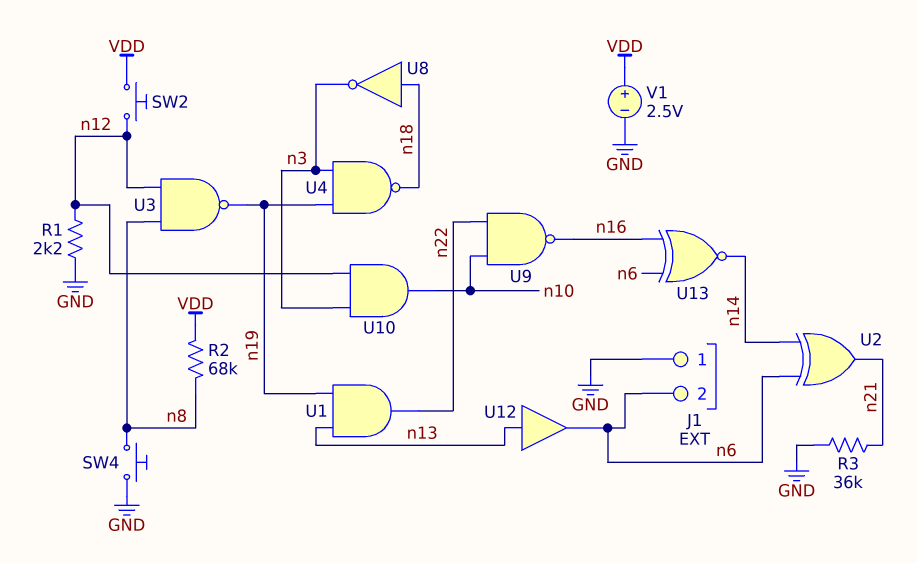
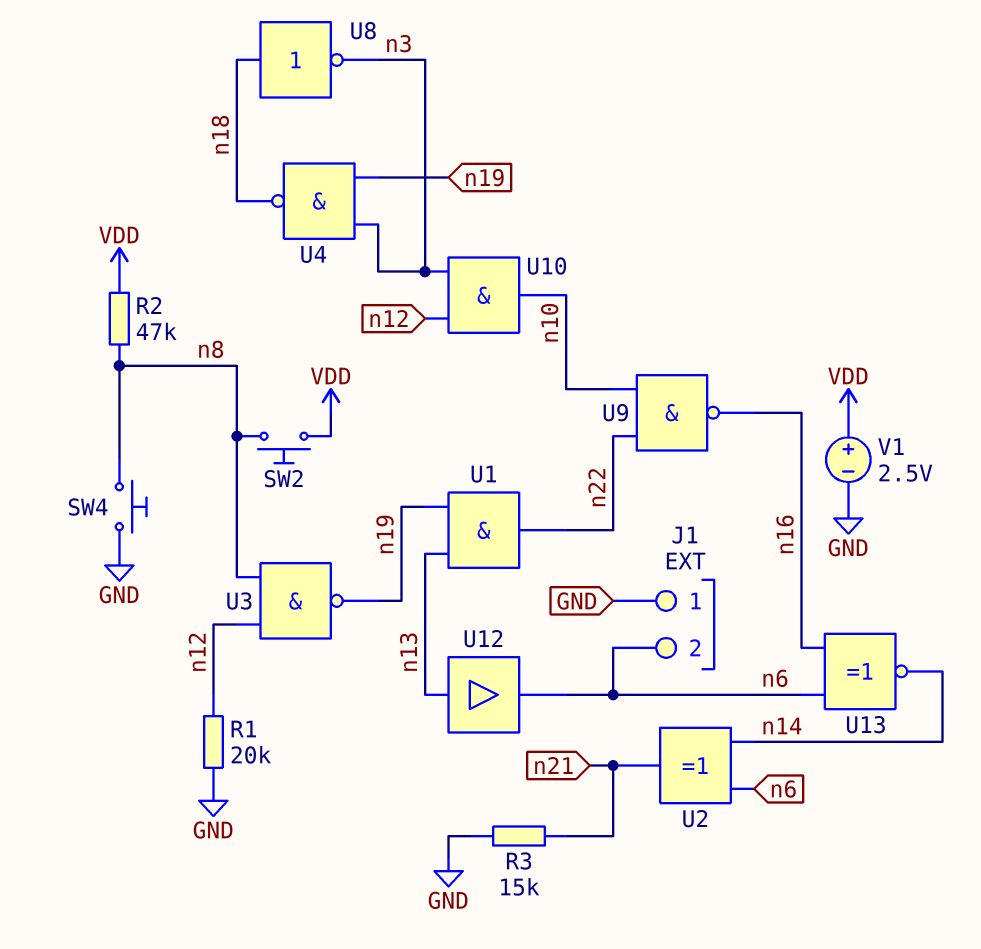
R1: 2.2k (GND, n12) -> 20k (GND, n12)
R2: 68k (VDD, n8) -> 47k (VDD, n8)
R3: 36k (GND, n21) -> 15k (GND, n21)
SW2: button (VDD, n12) -> button (VDD, n8)

